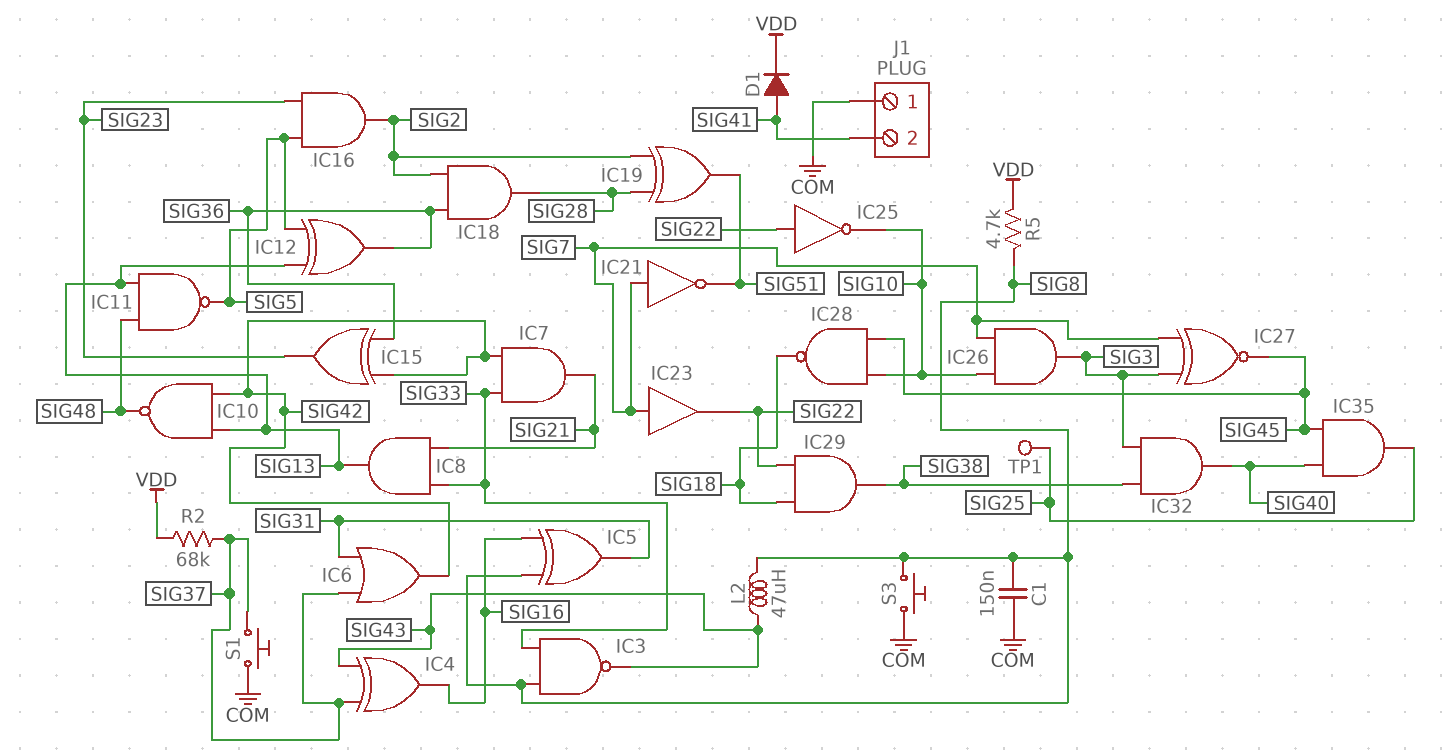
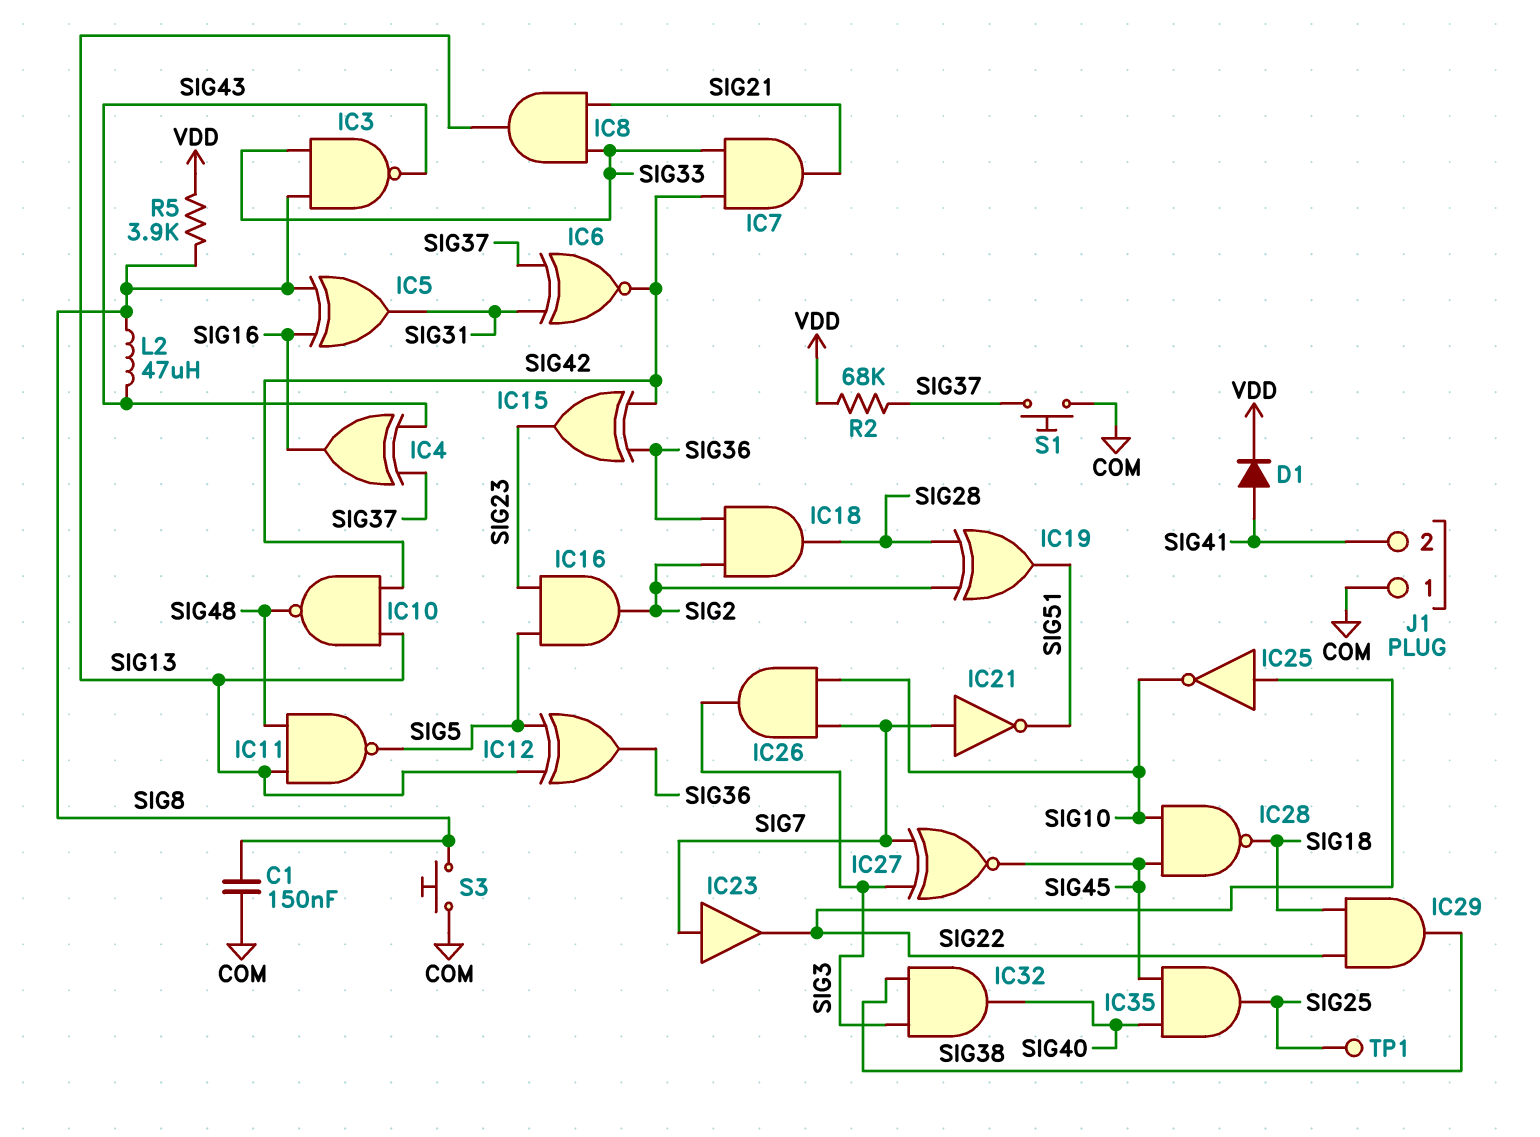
IC6: OR (in SIG31, in SIG37, out SIG42) -> XNOR (in SIG31, in SIG37, out SIG42)
R5: 4.7k (SIG8, VDD) -> 3.9k (SIG8, VDD)

